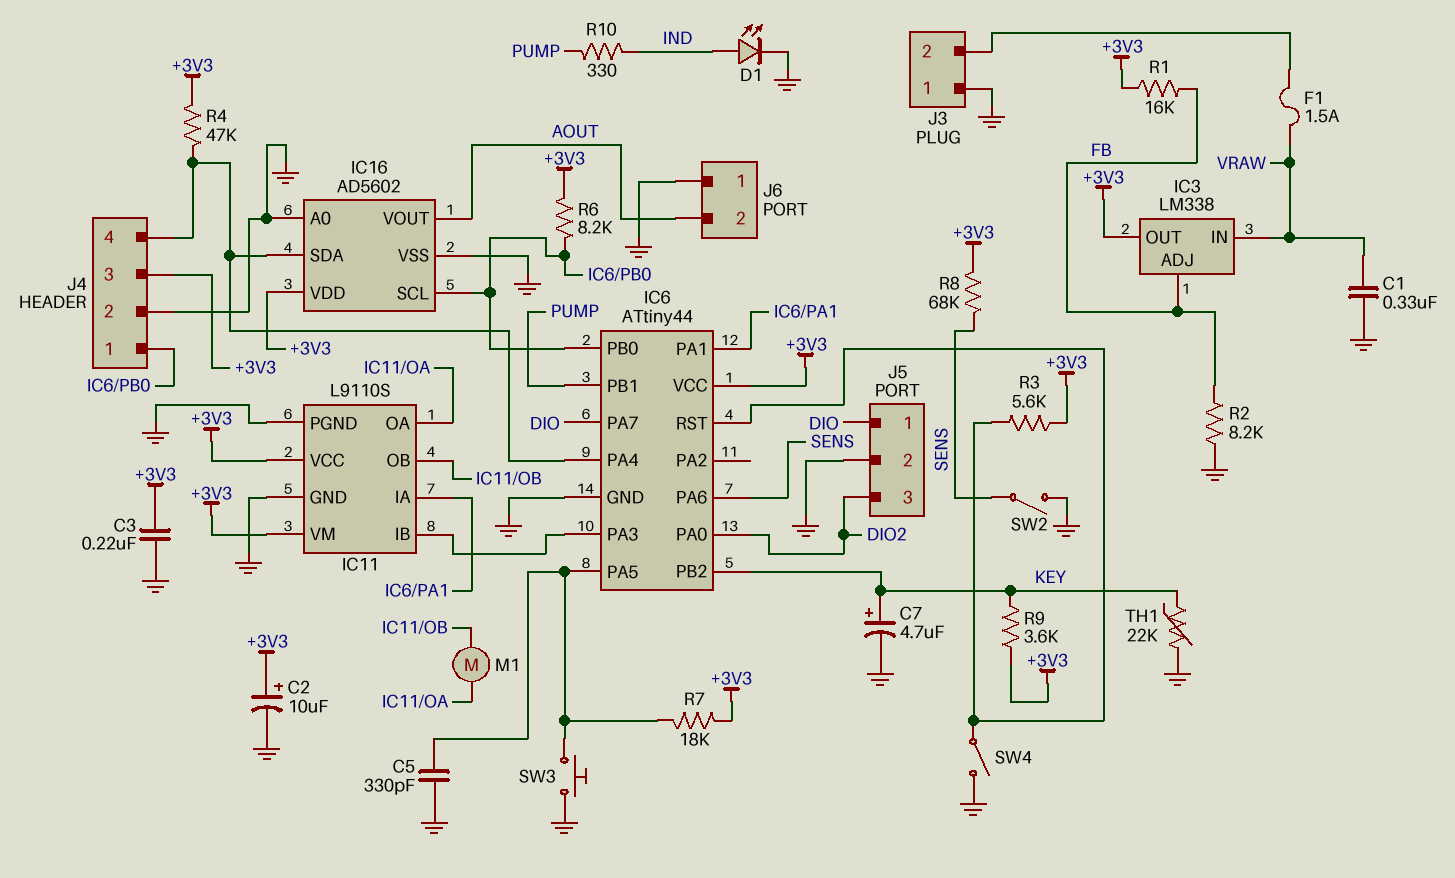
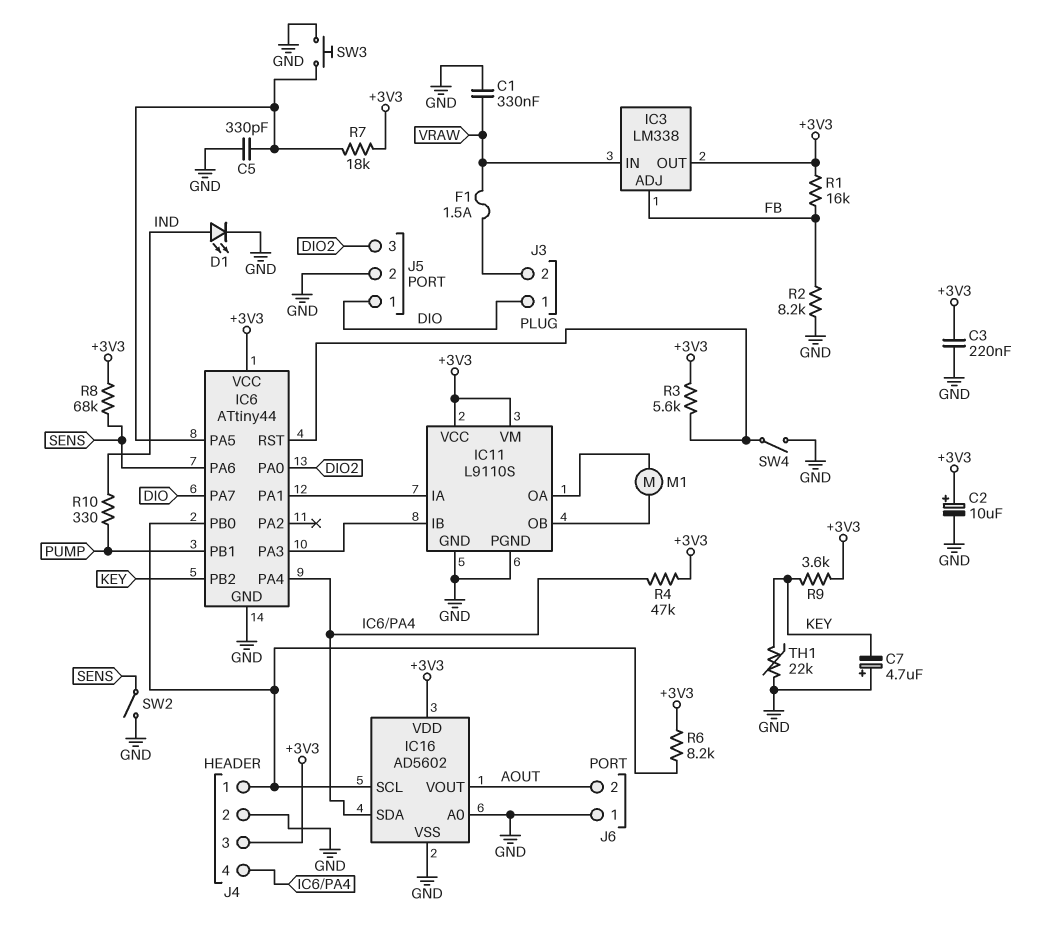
C7: 4.7uF (plus KEY, minus GND) -> 4.7uF (plus GND, minus KEY)
J3 pin 1: GND -> DIO

